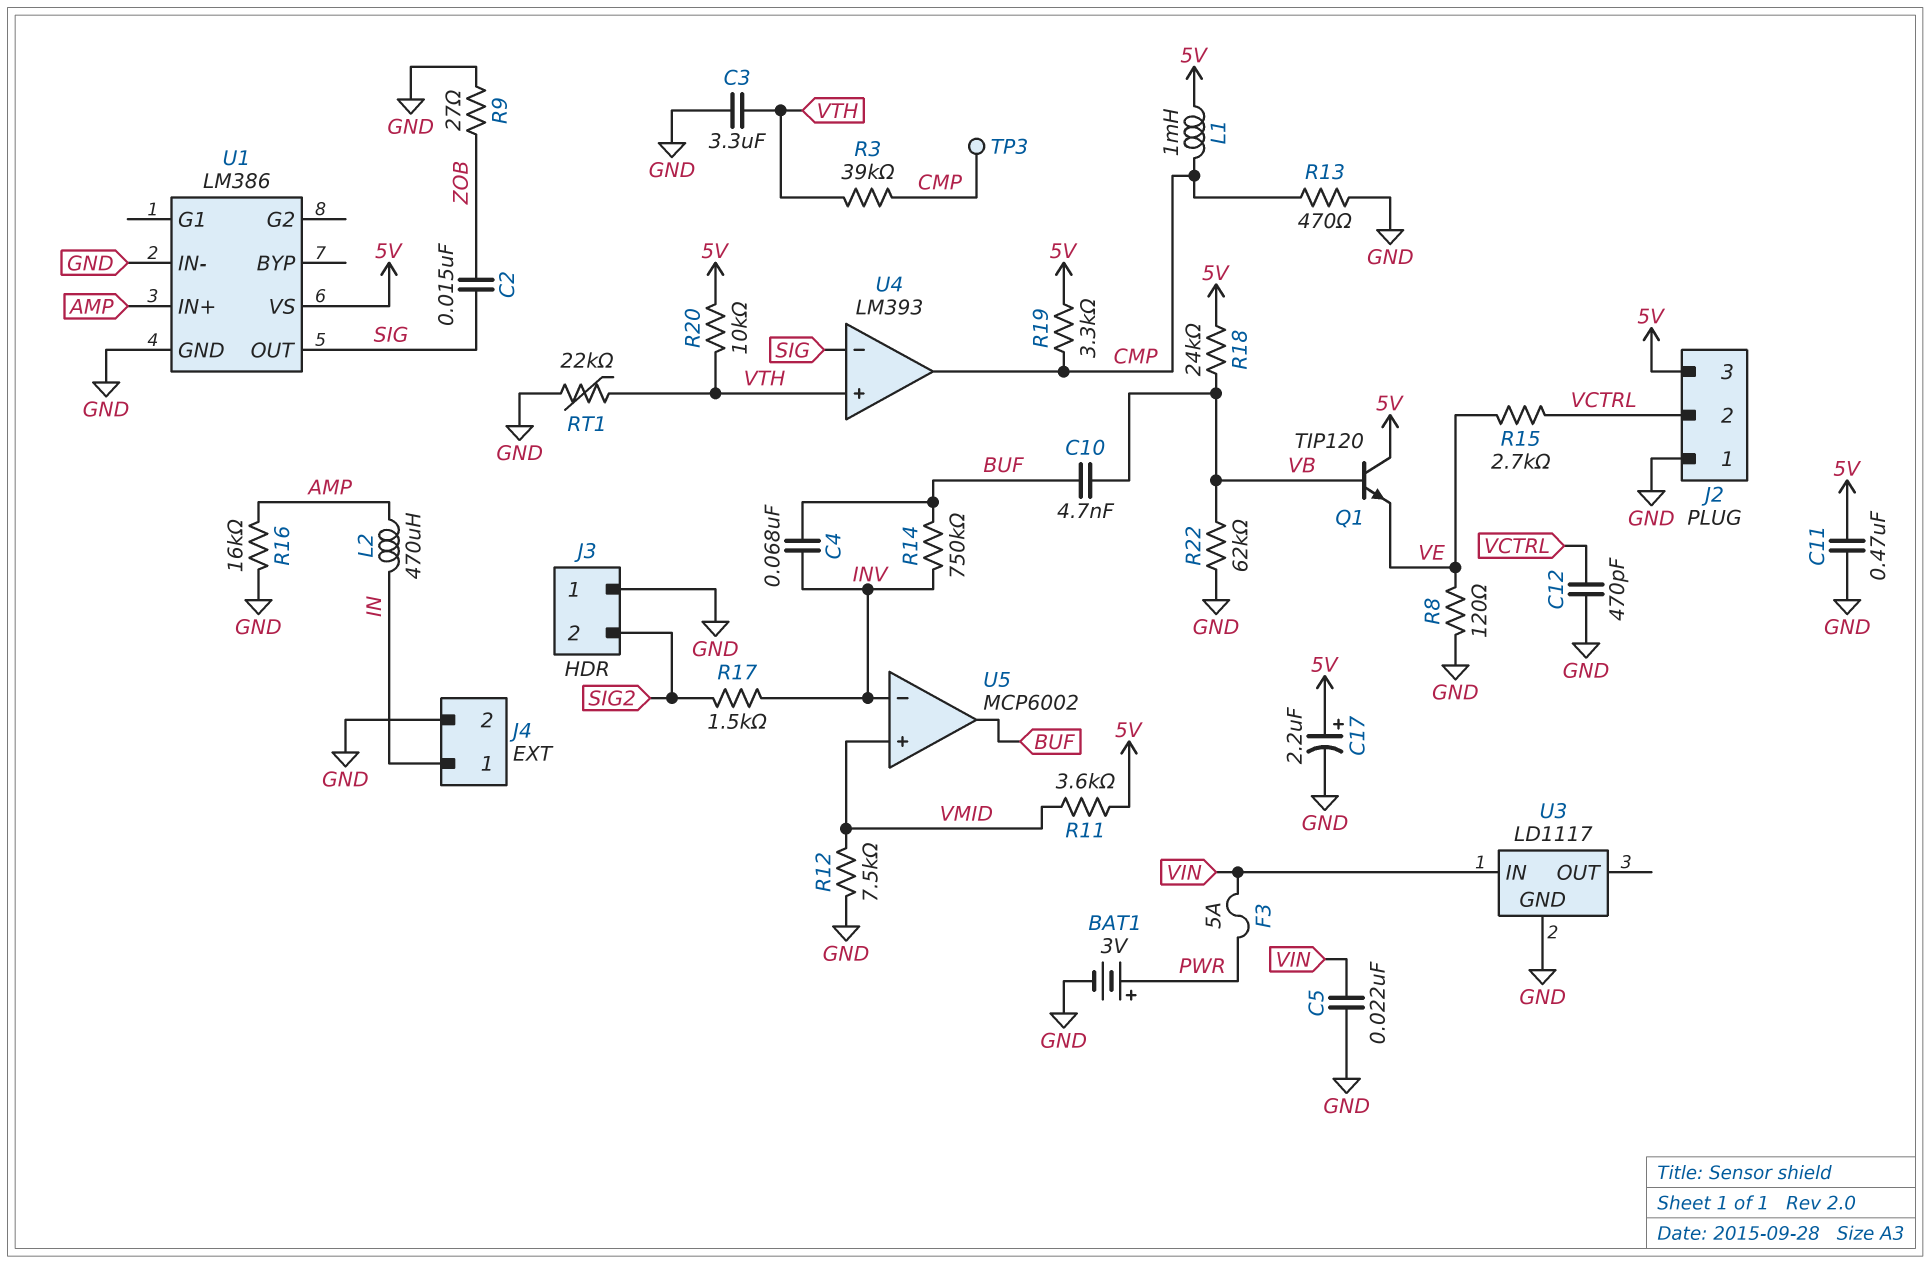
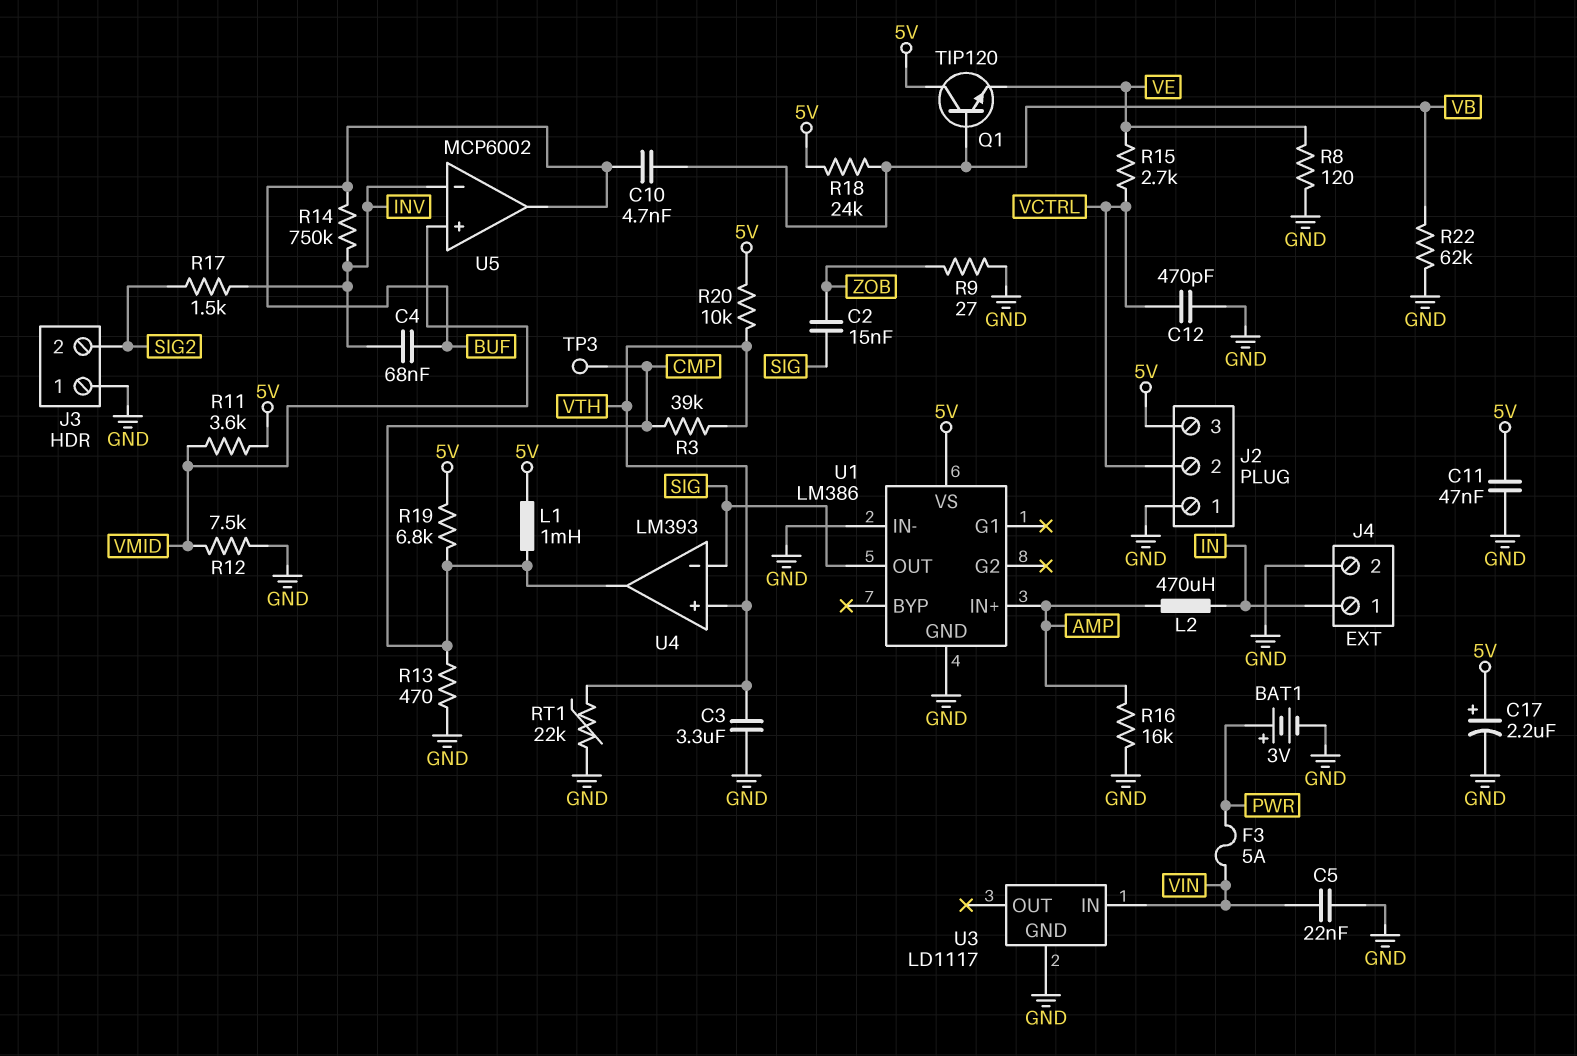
C11: 470nF (5V, GND) -> 47nF (5V, GND)
R19: 3.3k (5V, CMP) -> 6.8k (5V, CMP)

